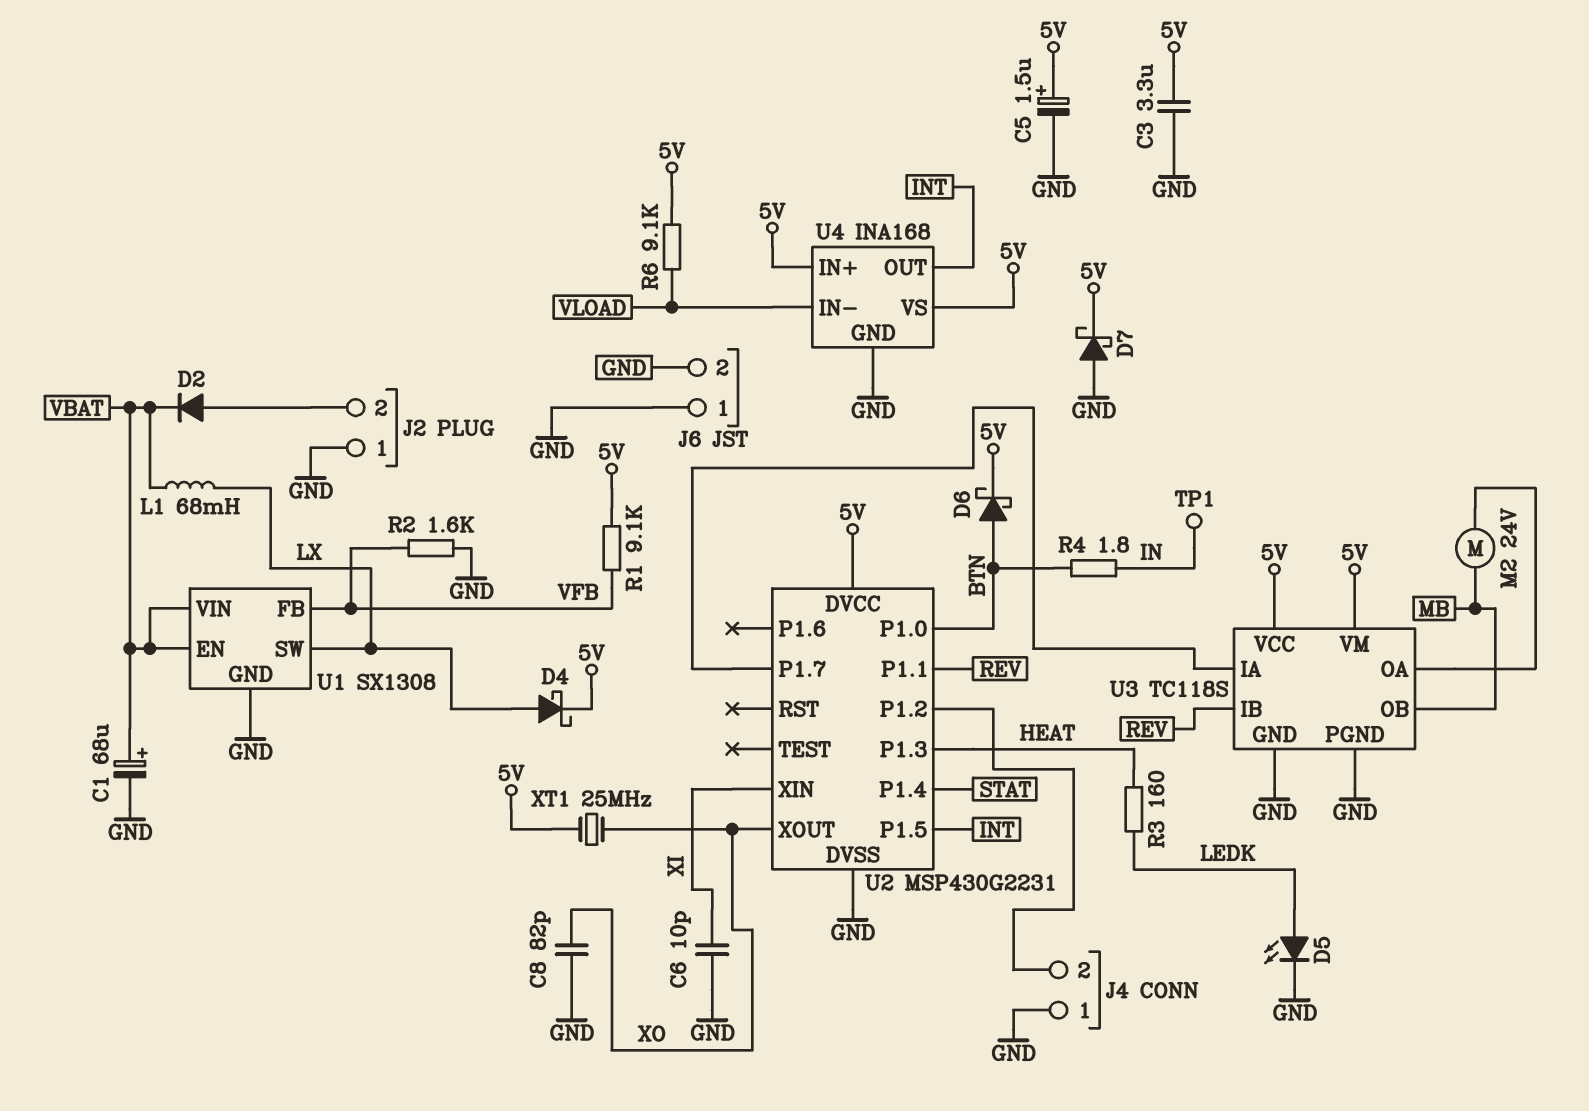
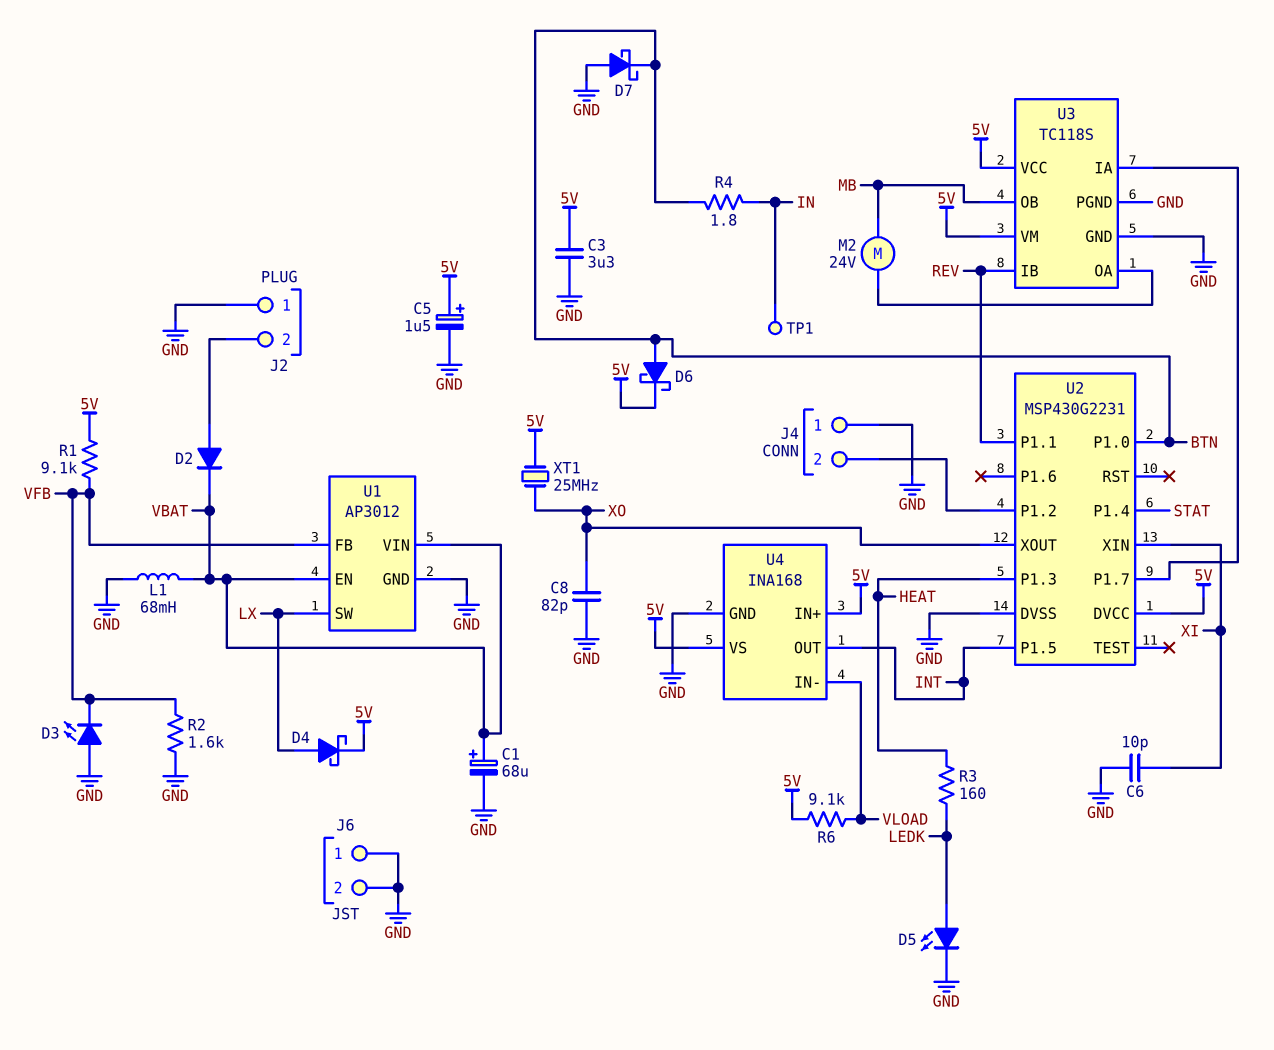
D3: none -> LED (A GND, K VFB)
D7: schottky (A GND, K 5V) -> schottky (A GND, K BTN)
L1: 68mH (LX, VBAT) -> 68mH (GND, VBAT)
U1: SX1308 -> AP3012

